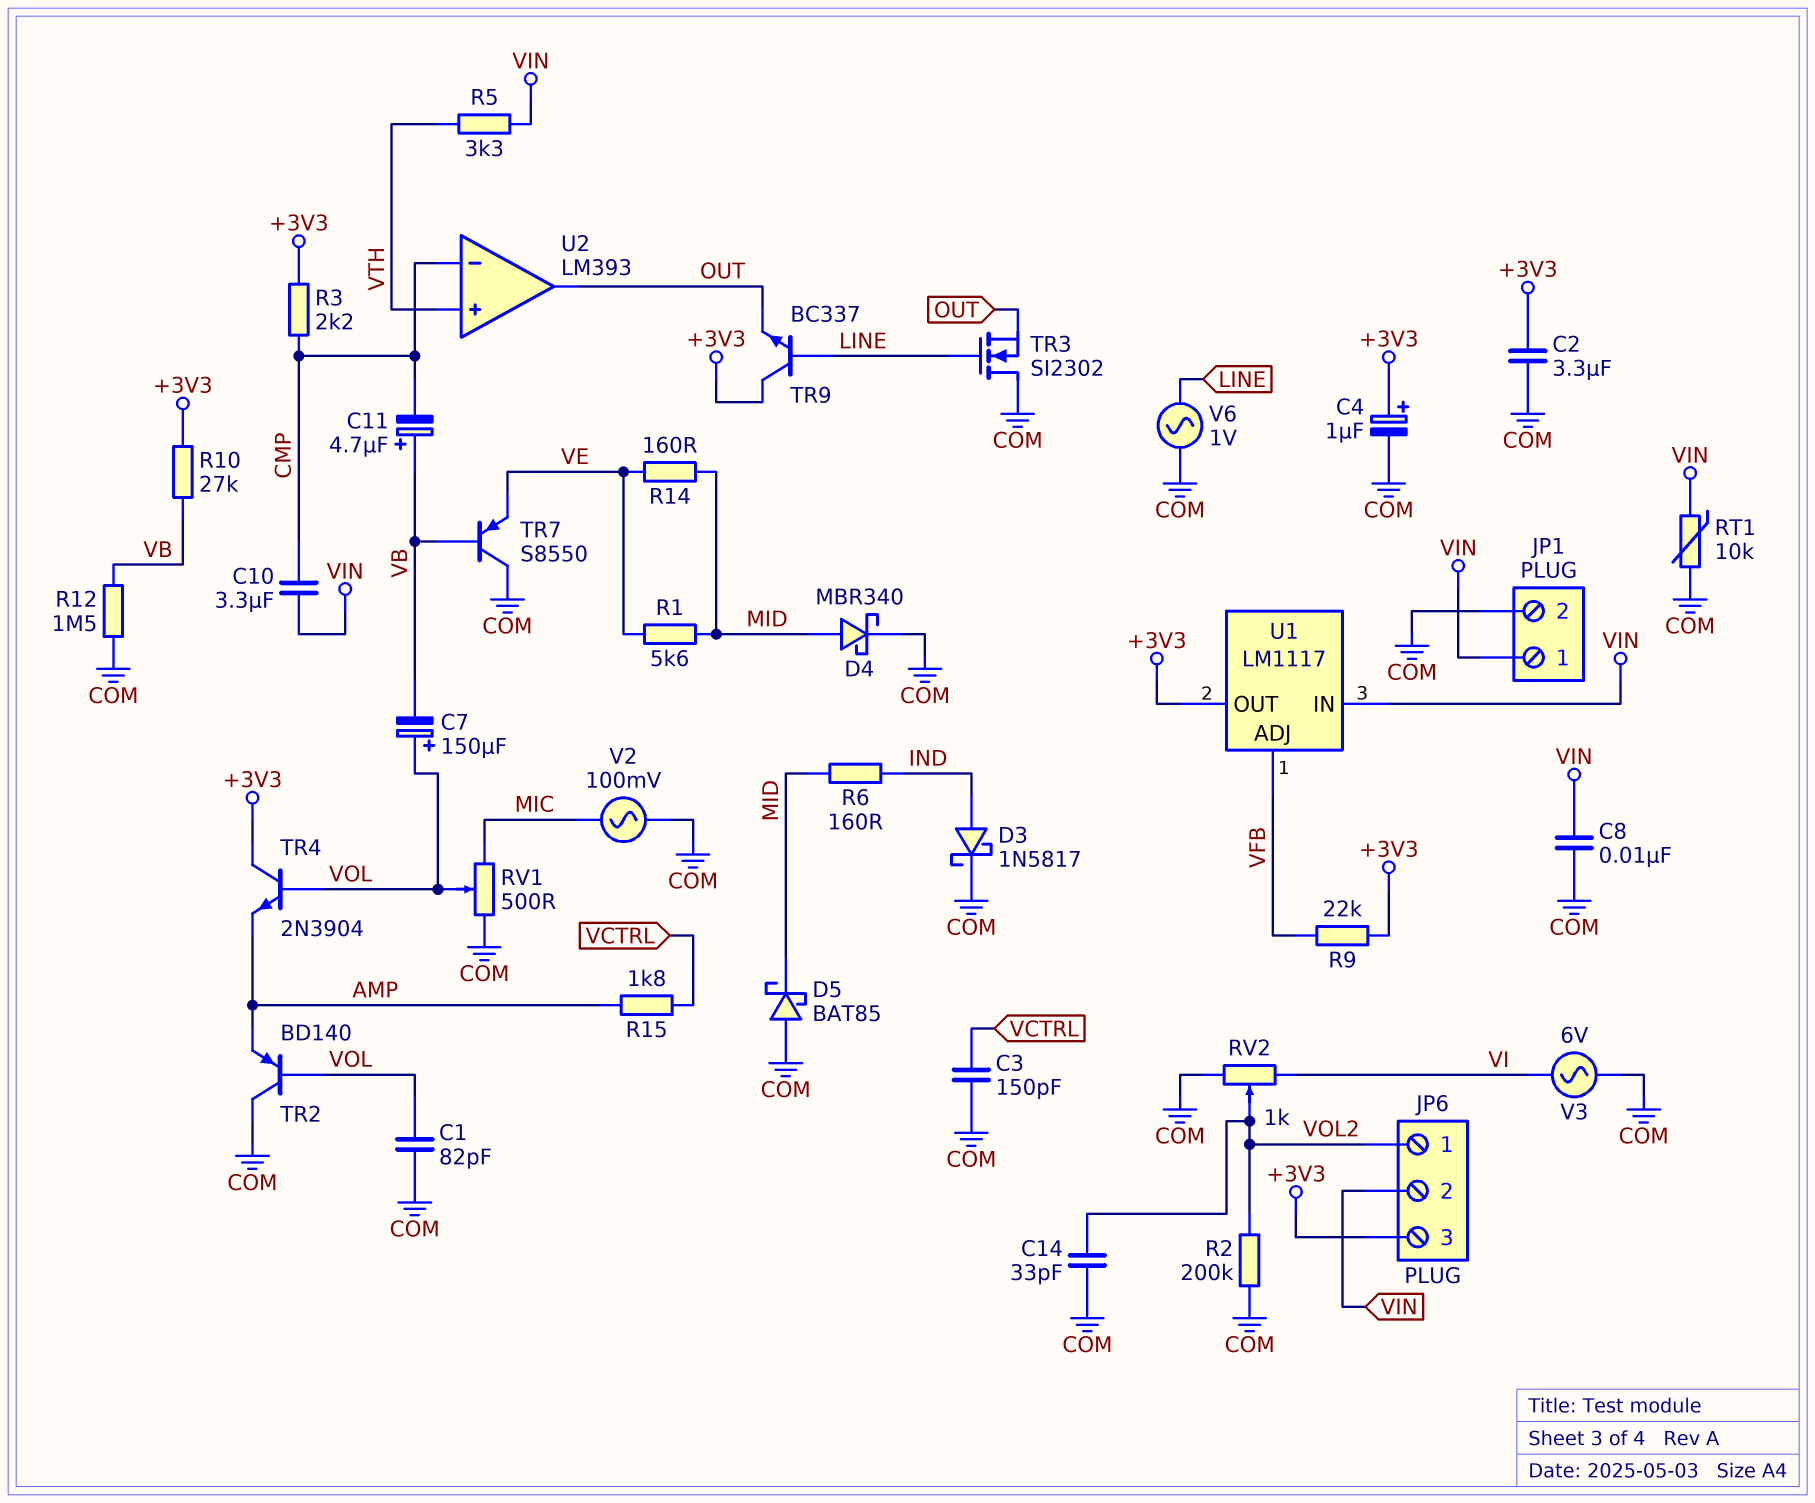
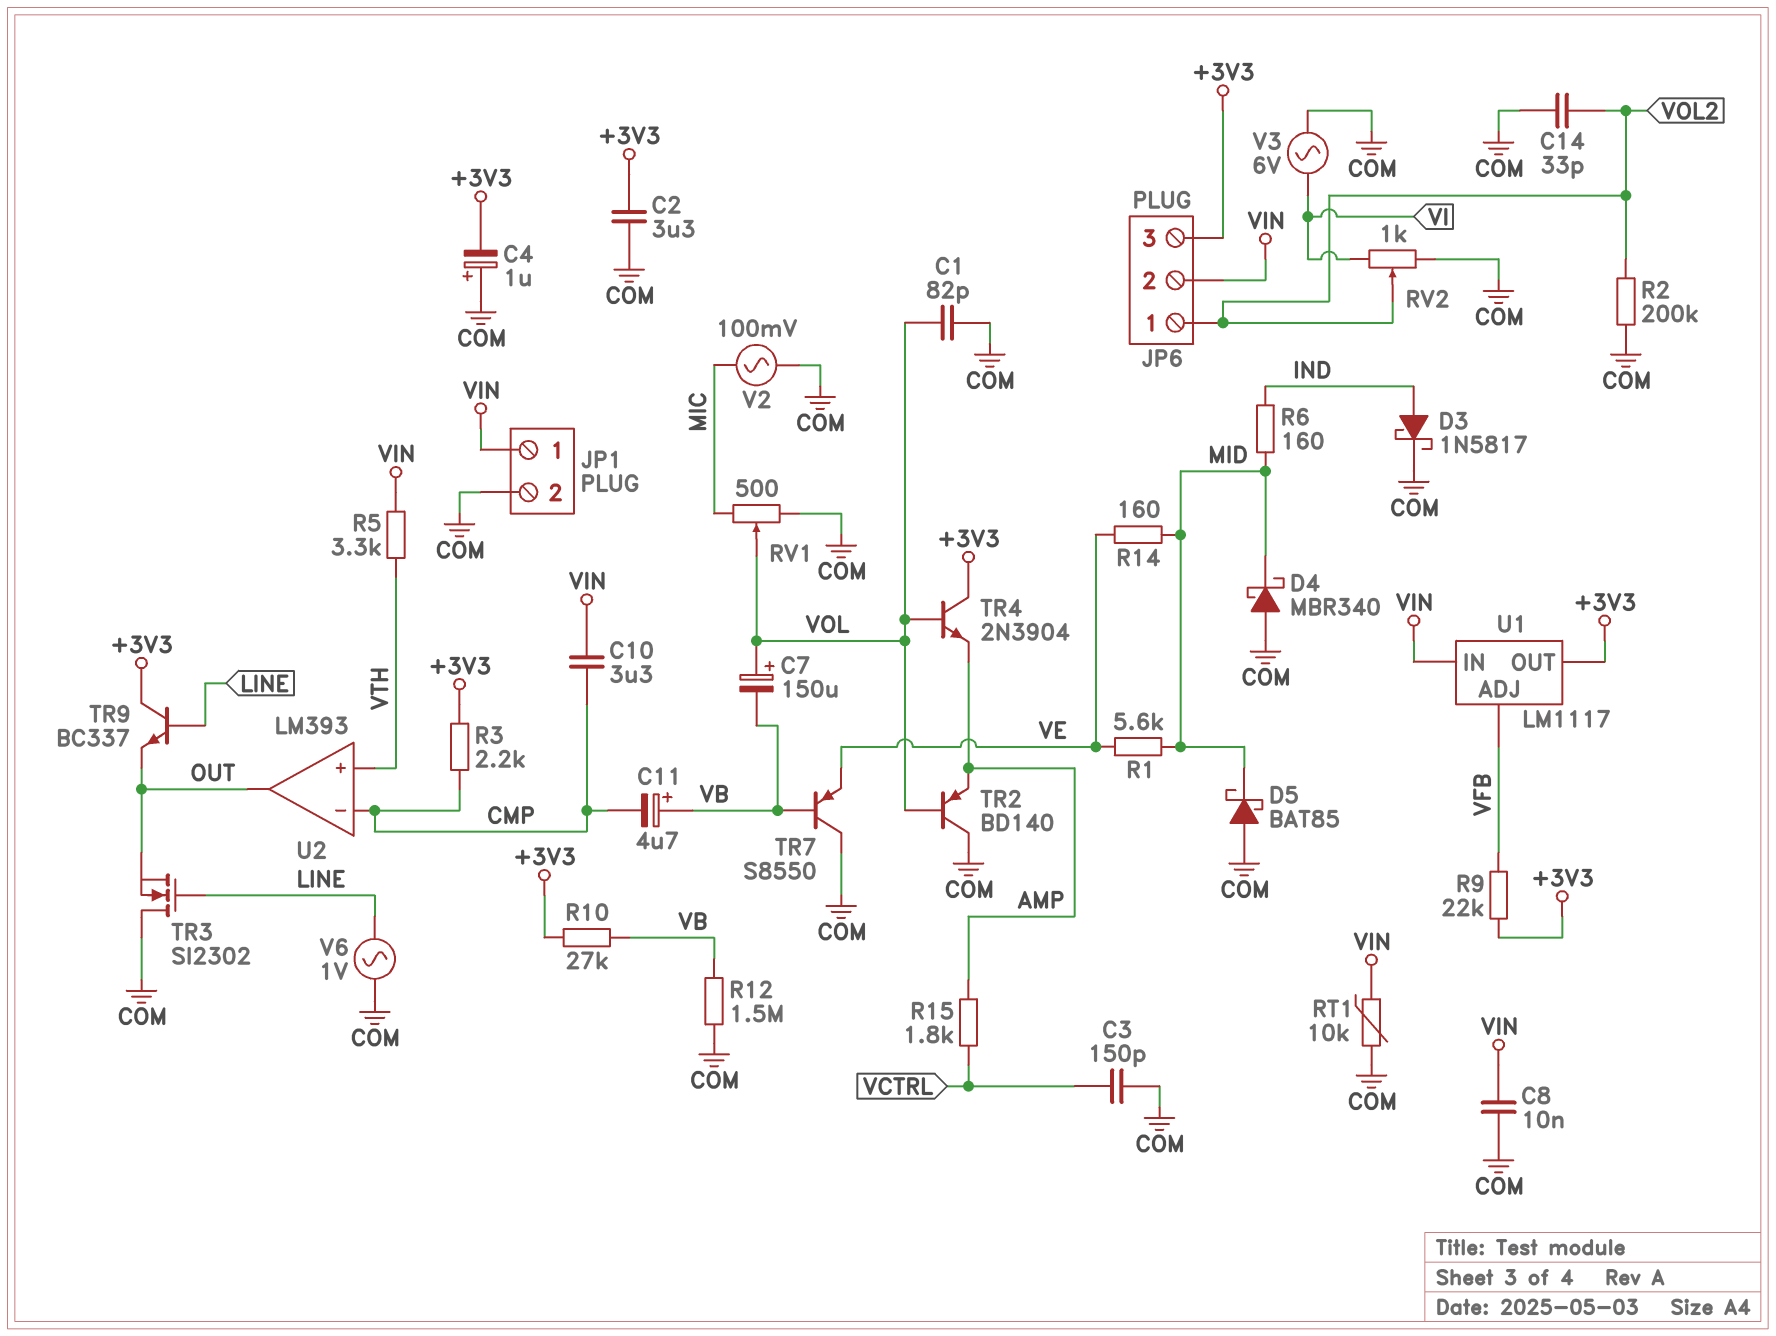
C4: 1uF (plus +3V3, minus COM) -> 1uF (plus COM, minus +3V3)
D4: schottky MBR340 (A MID, K COM) -> schottky MBR340 (A COM, K MID)

